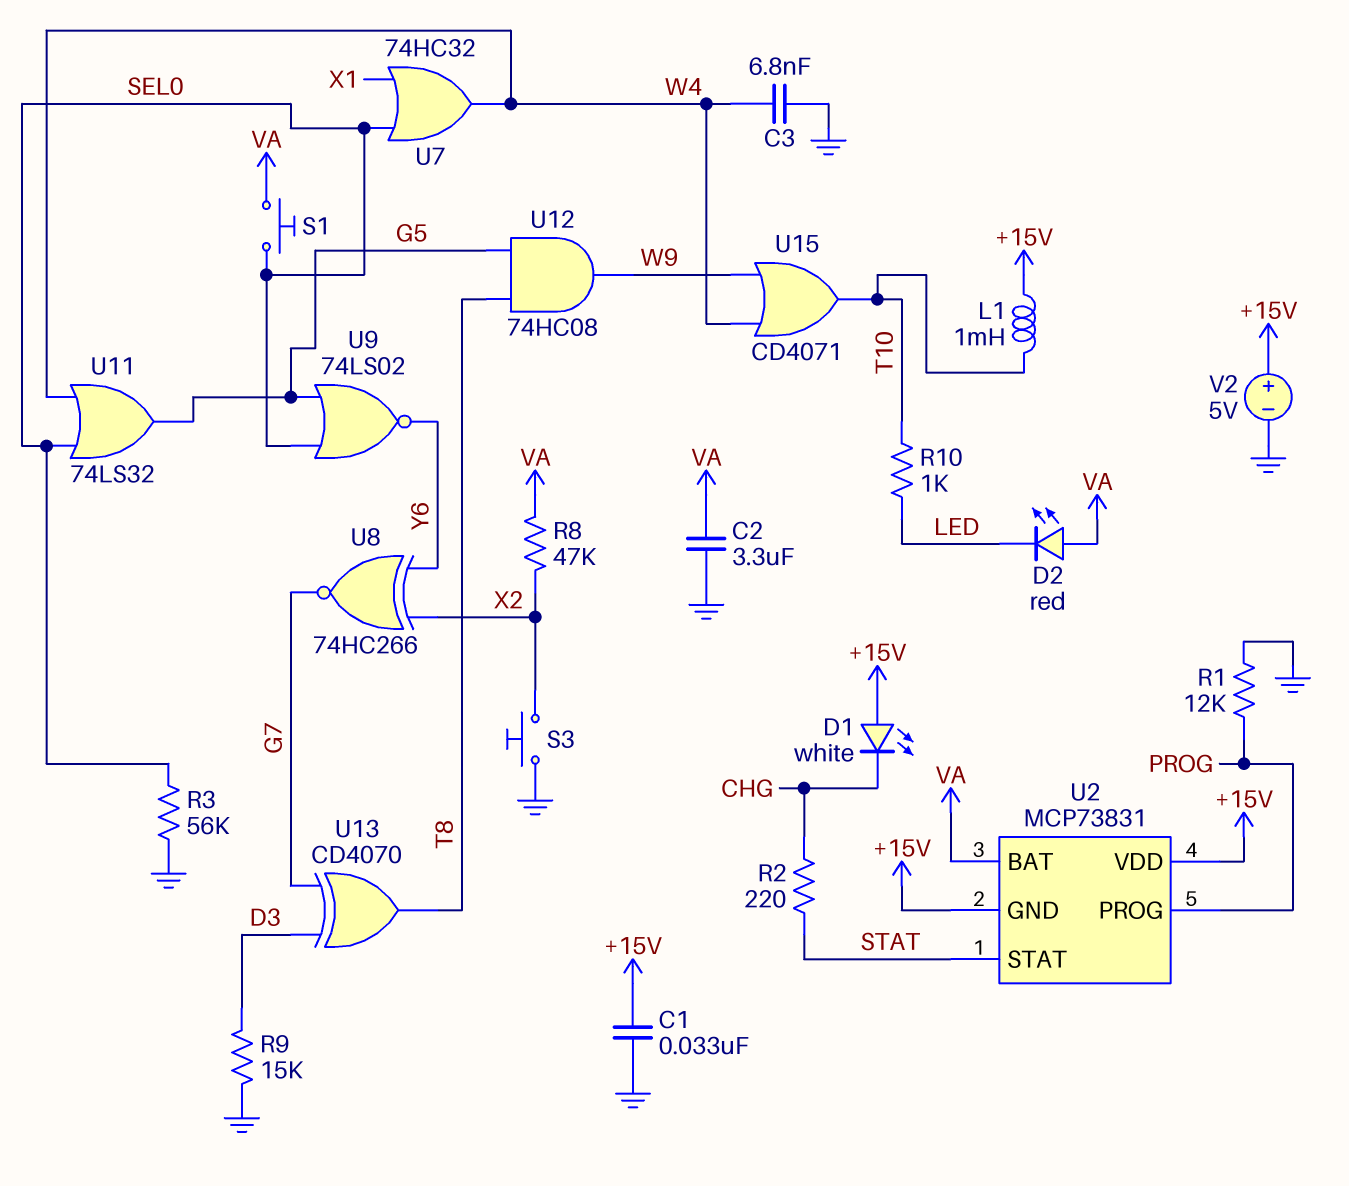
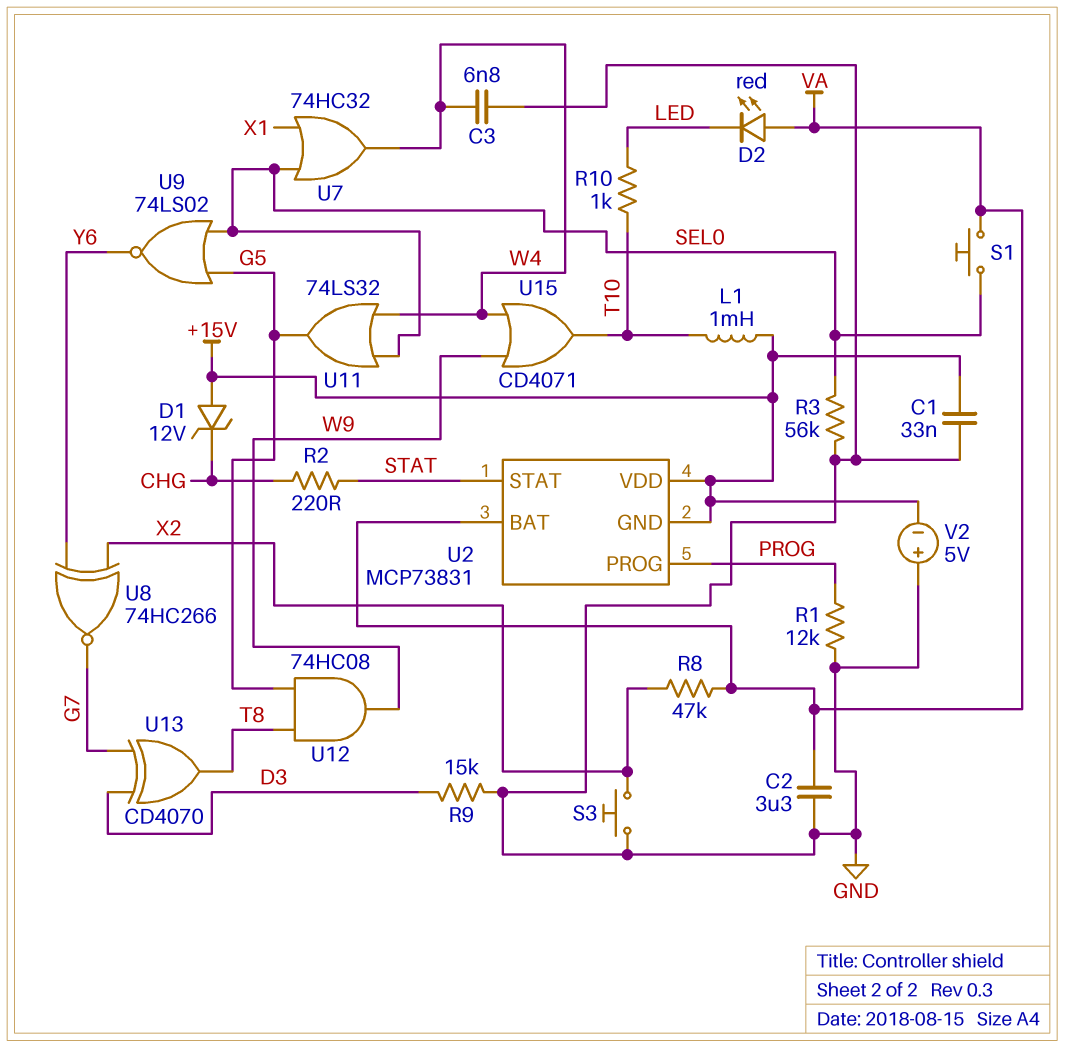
D1: LED white (A +15V, K CHG) -> zener 12V (A +15V, K CHG)
V2: 5V (plus +15V, minus GND) -> 5V (plus GND, minus +15V)

